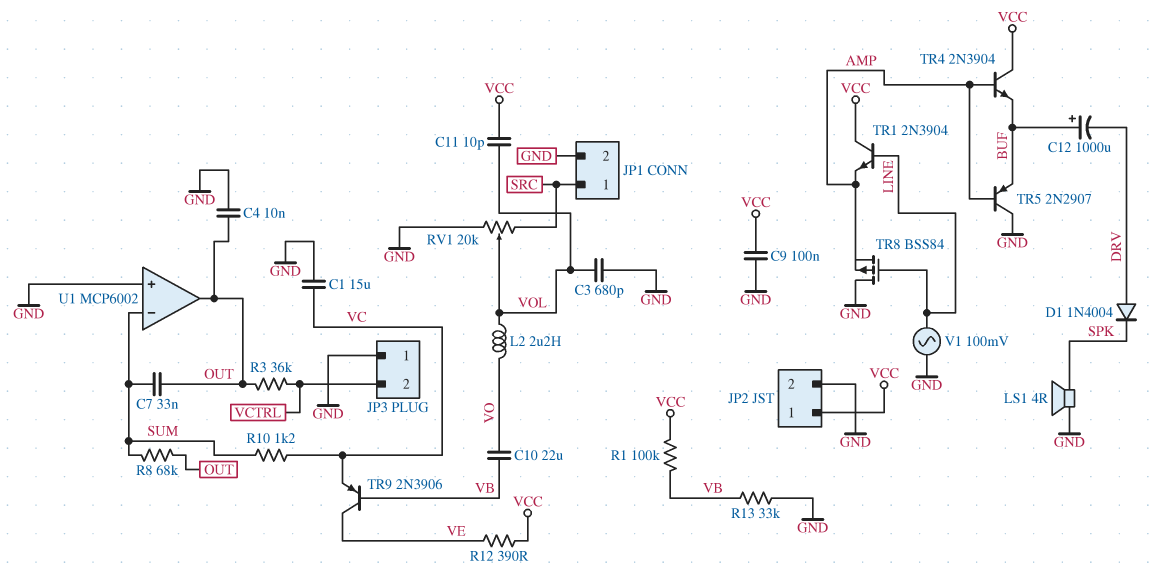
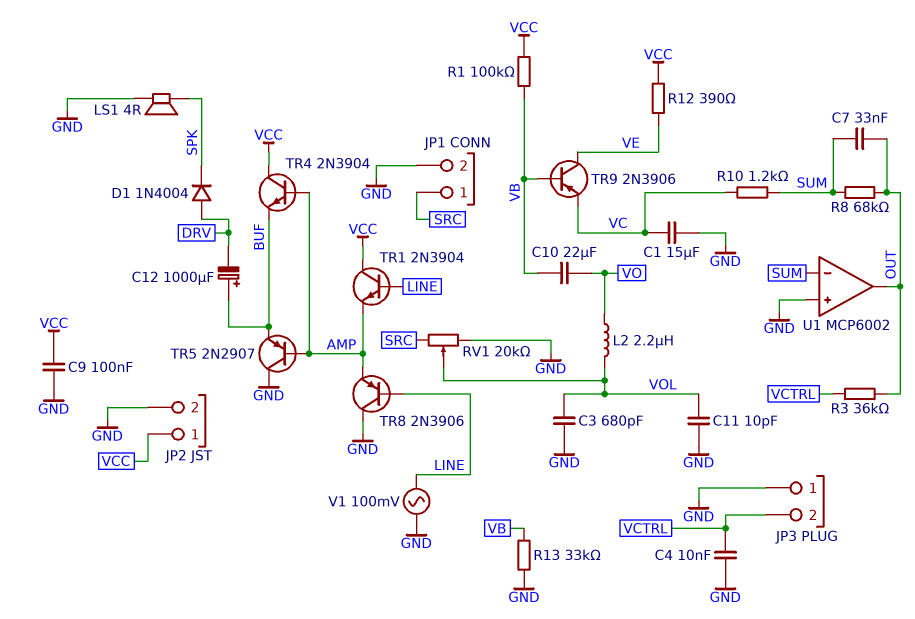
C4: 10nF (GND, OUT) -> 10nF (GND, VCTRL)
C11: 10pF (VCC, VOL) -> 10pF (GND, VOL)
TR8: PMOS BSS84 (G LINE, D GND, S AMP) -> PNP 2N3906 (B LINE, C GND, E AMP)

